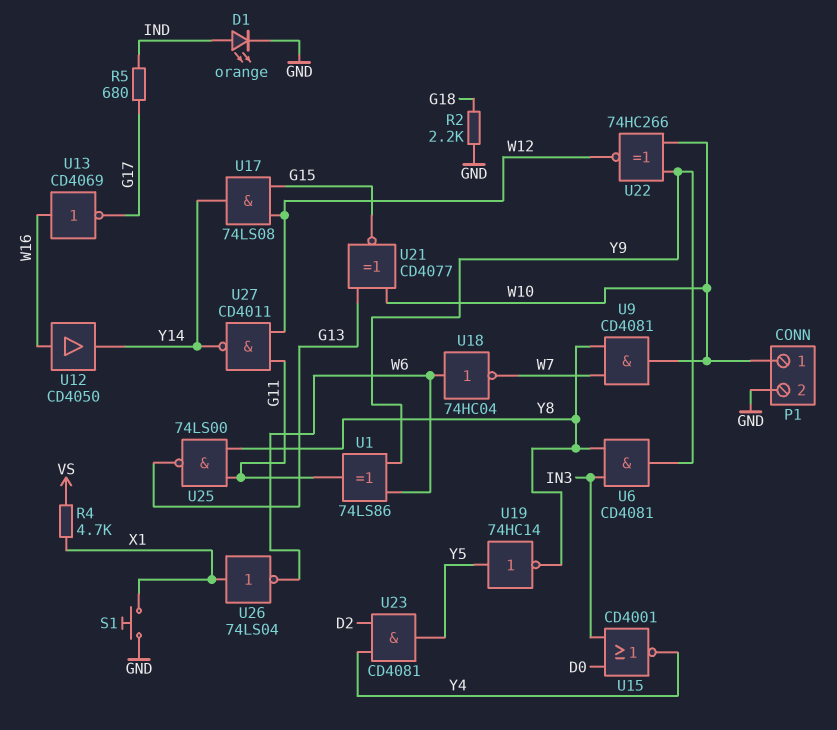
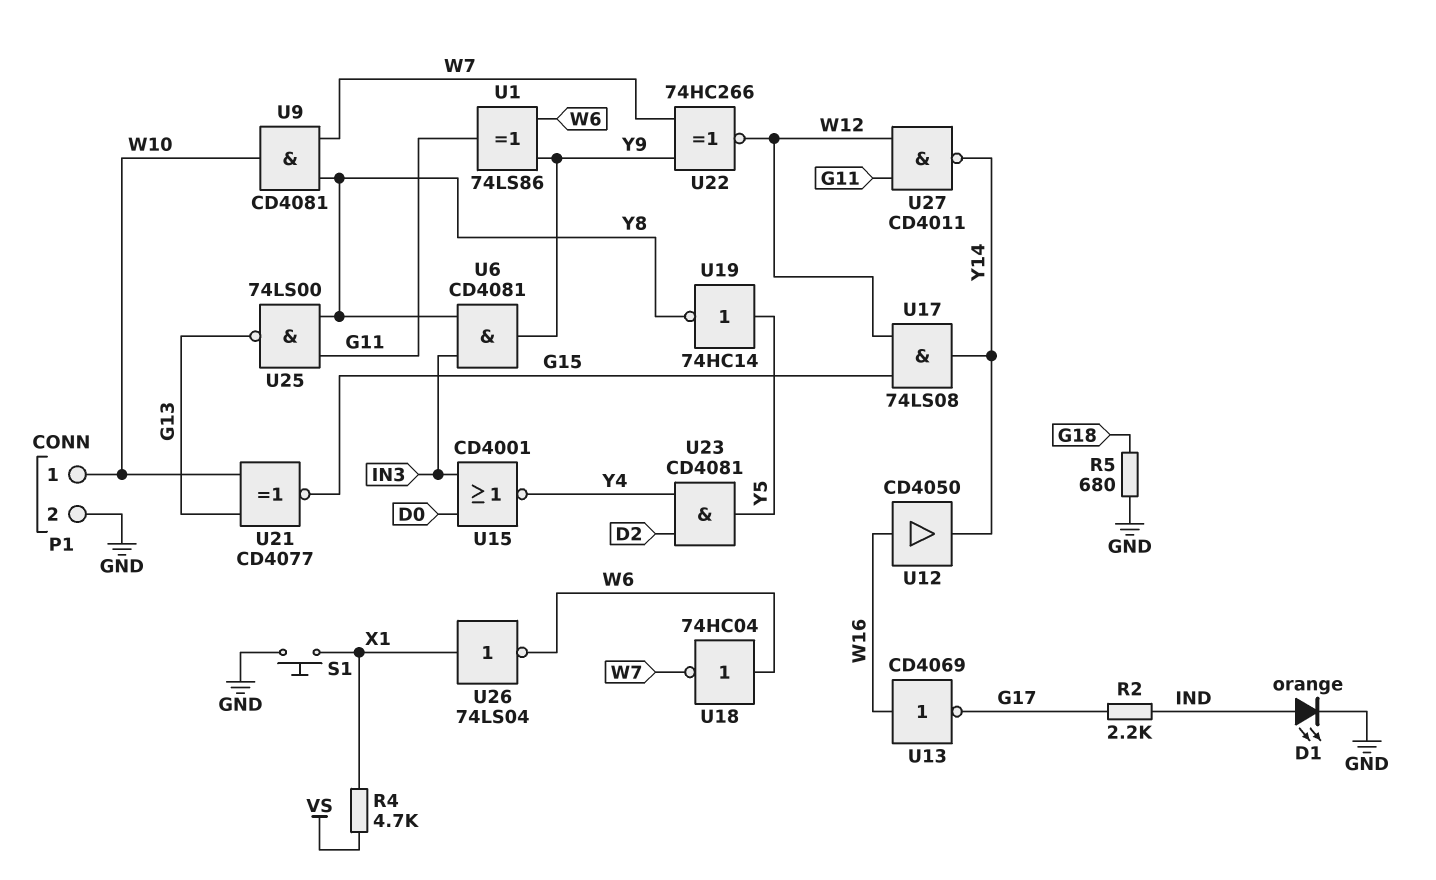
R2: 2.2k (G18, GND) -> 2.2k (G17, IND)
R5: 680 (G17, IND) -> 680 (G18, GND)
U22: XNOR 74HC266 (in W10, in Y9, out W12) -> XNOR 74HC266 (in W7, in Y9, out W12)

